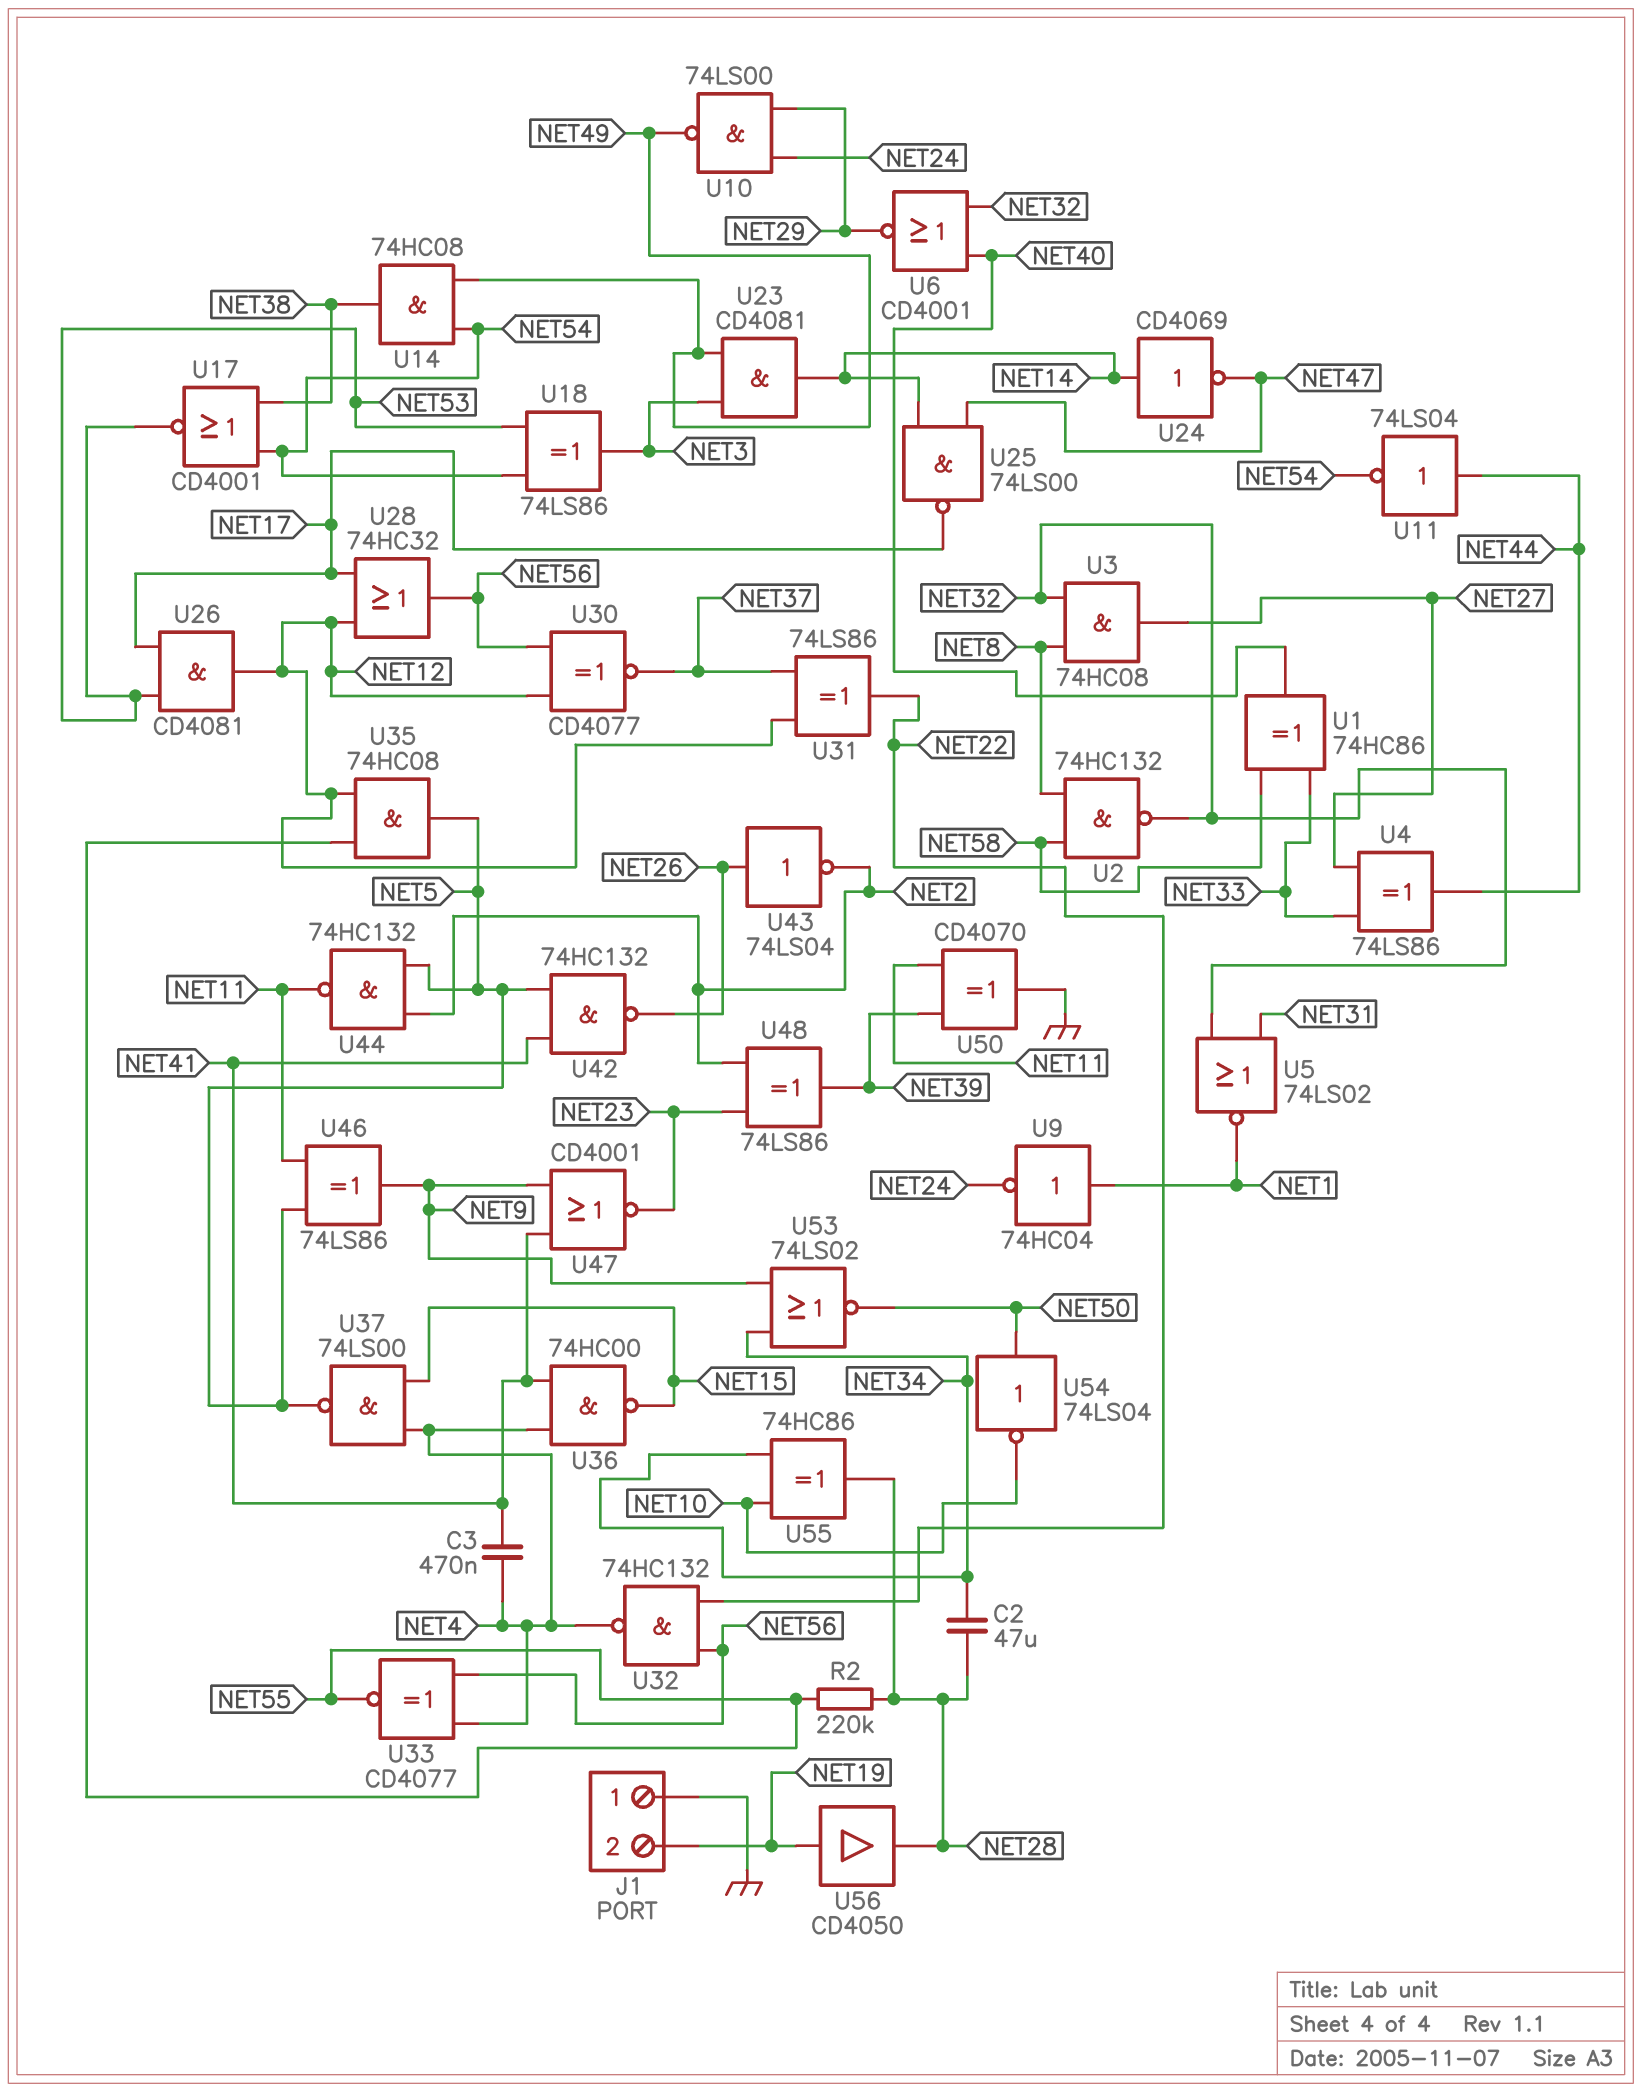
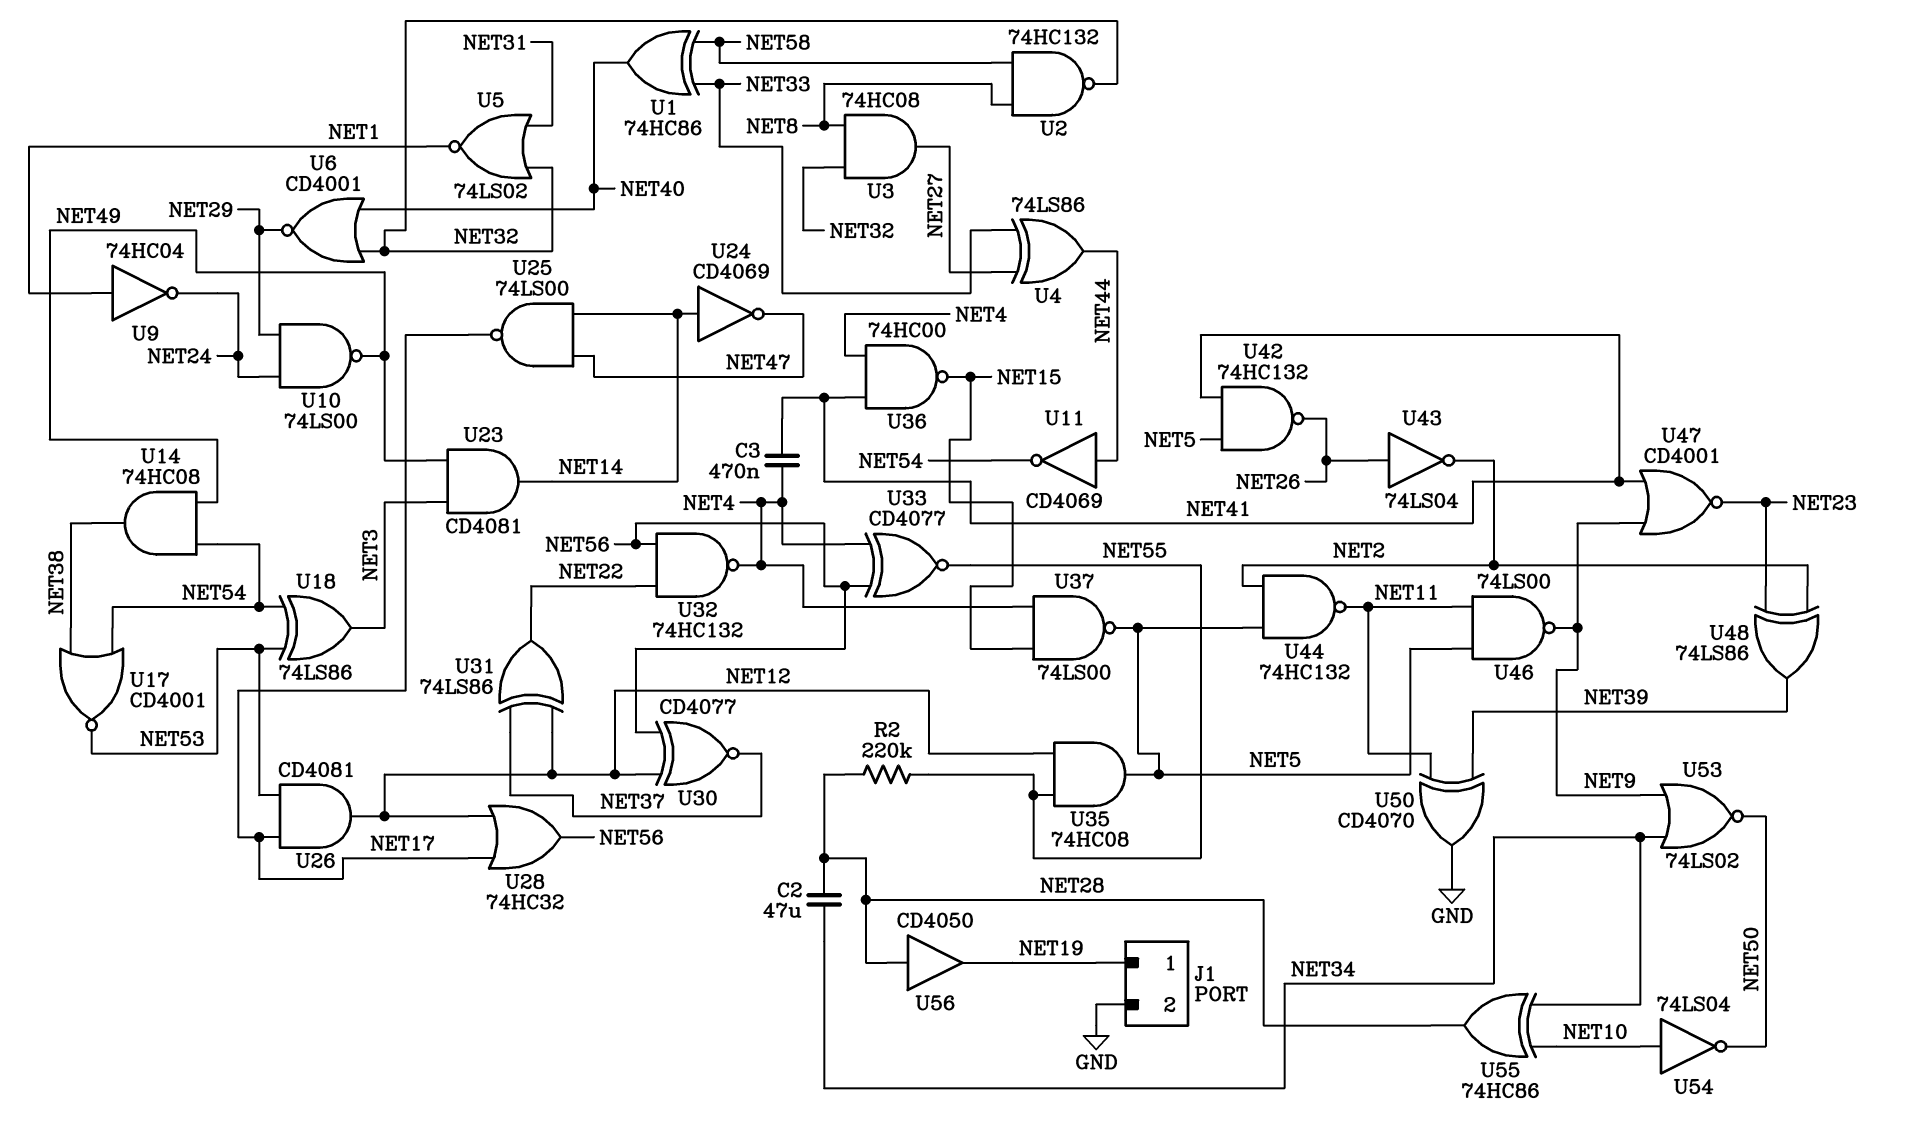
J1 pin 1: GND -> NET19
J1 pin 2: NET19 -> GND
U11: NOT 74LS04 (in NET44, out NET54) -> NOT CD4069 (in NET44, out NET54)
U46: XOR 74LS86 (in NET5, in NET11, out NET9) -> NAND 74LS00 (in NET5, in NET11, out NET9)
U54: NOT 74LS04 (in NET50, out NET10) -> NOT 74LS04 (in NET10, out NET50)
U56: buffer CD4050 (in NET19, out NET28) -> buffer CD4050 (in NET28, out NET19)

